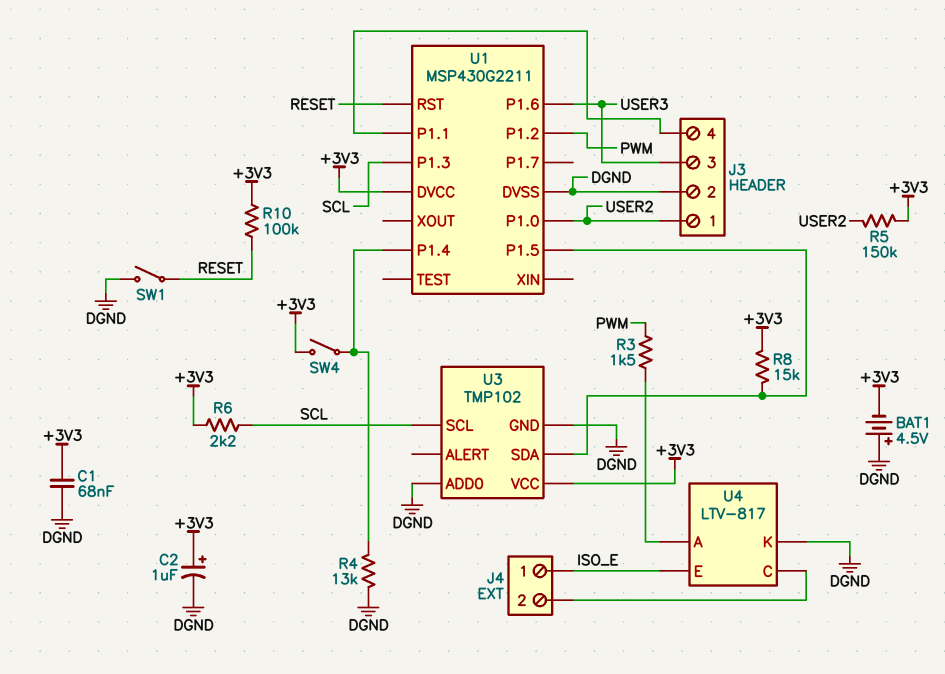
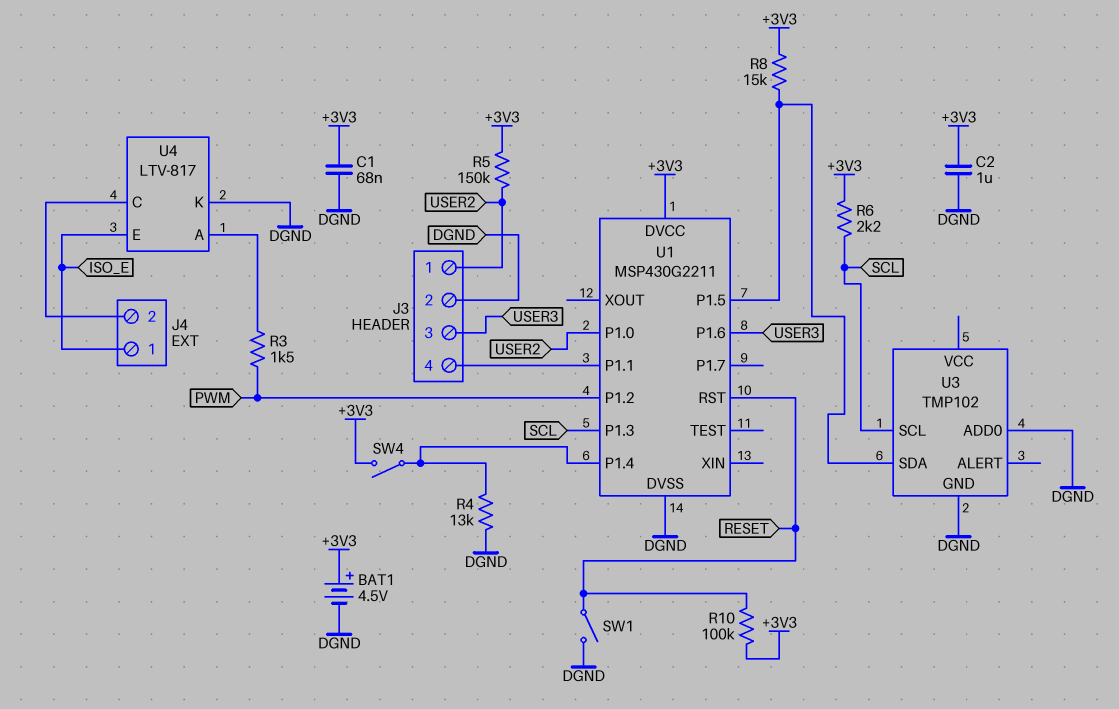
BAT1: 4.5V (plus DGND, minus +3V3) -> 4.5V (plus +3V3, minus DGND)
C2: 1uF (plus +3V3, minus DGND) -> 1uF (+3V3, DGND)
U3 pin VCC: +3V3 -> none

